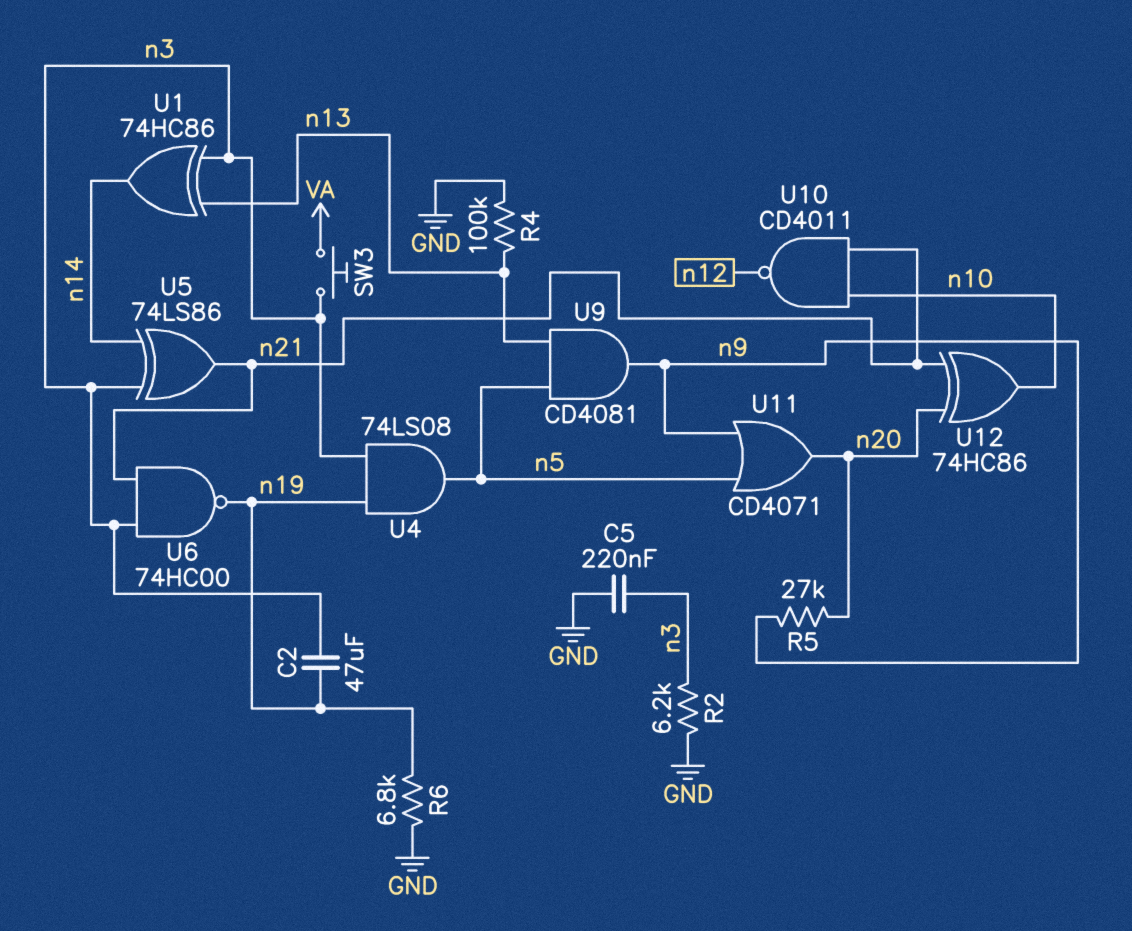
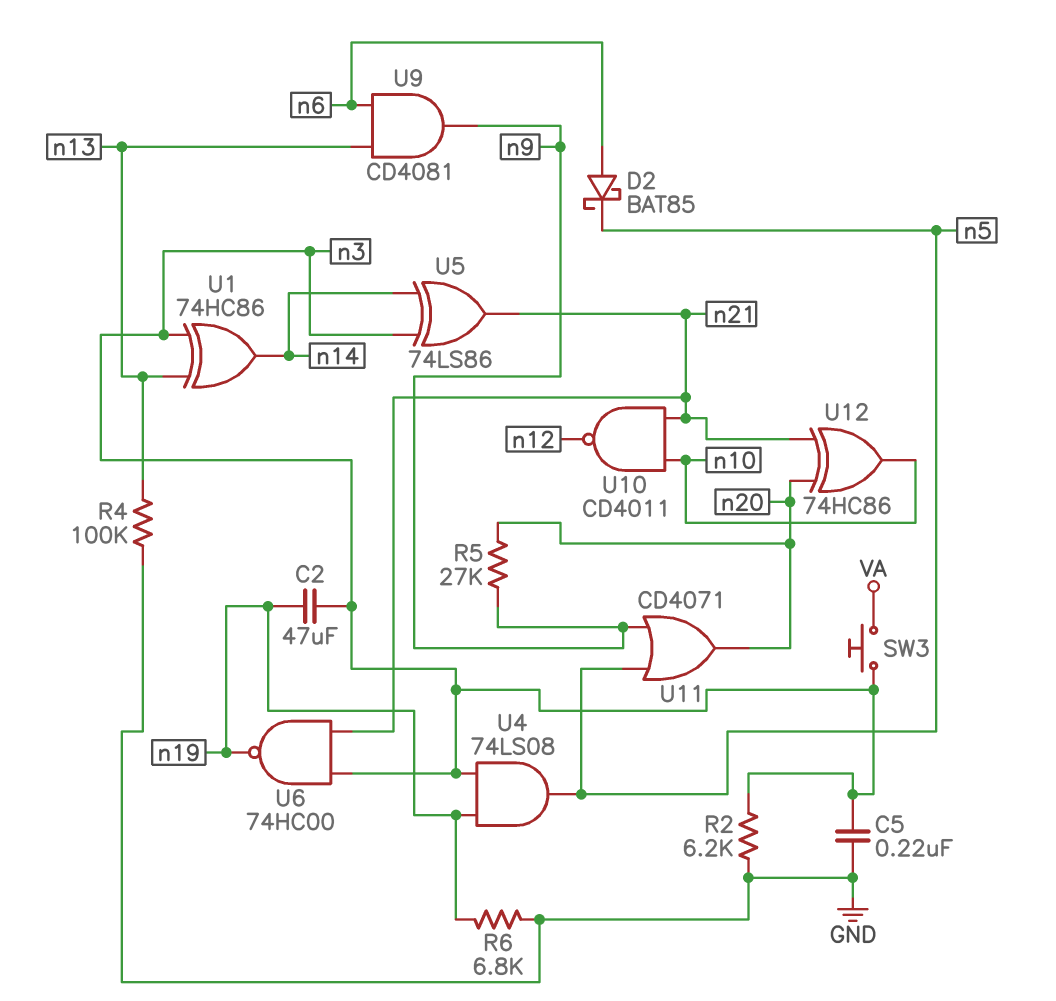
D2: none -> schottky BAT85 (A n6, K n5)
U9: AND CD4081 (in n5, in n13, out n9) -> AND CD4081 (in n6, in n13, out n9)

